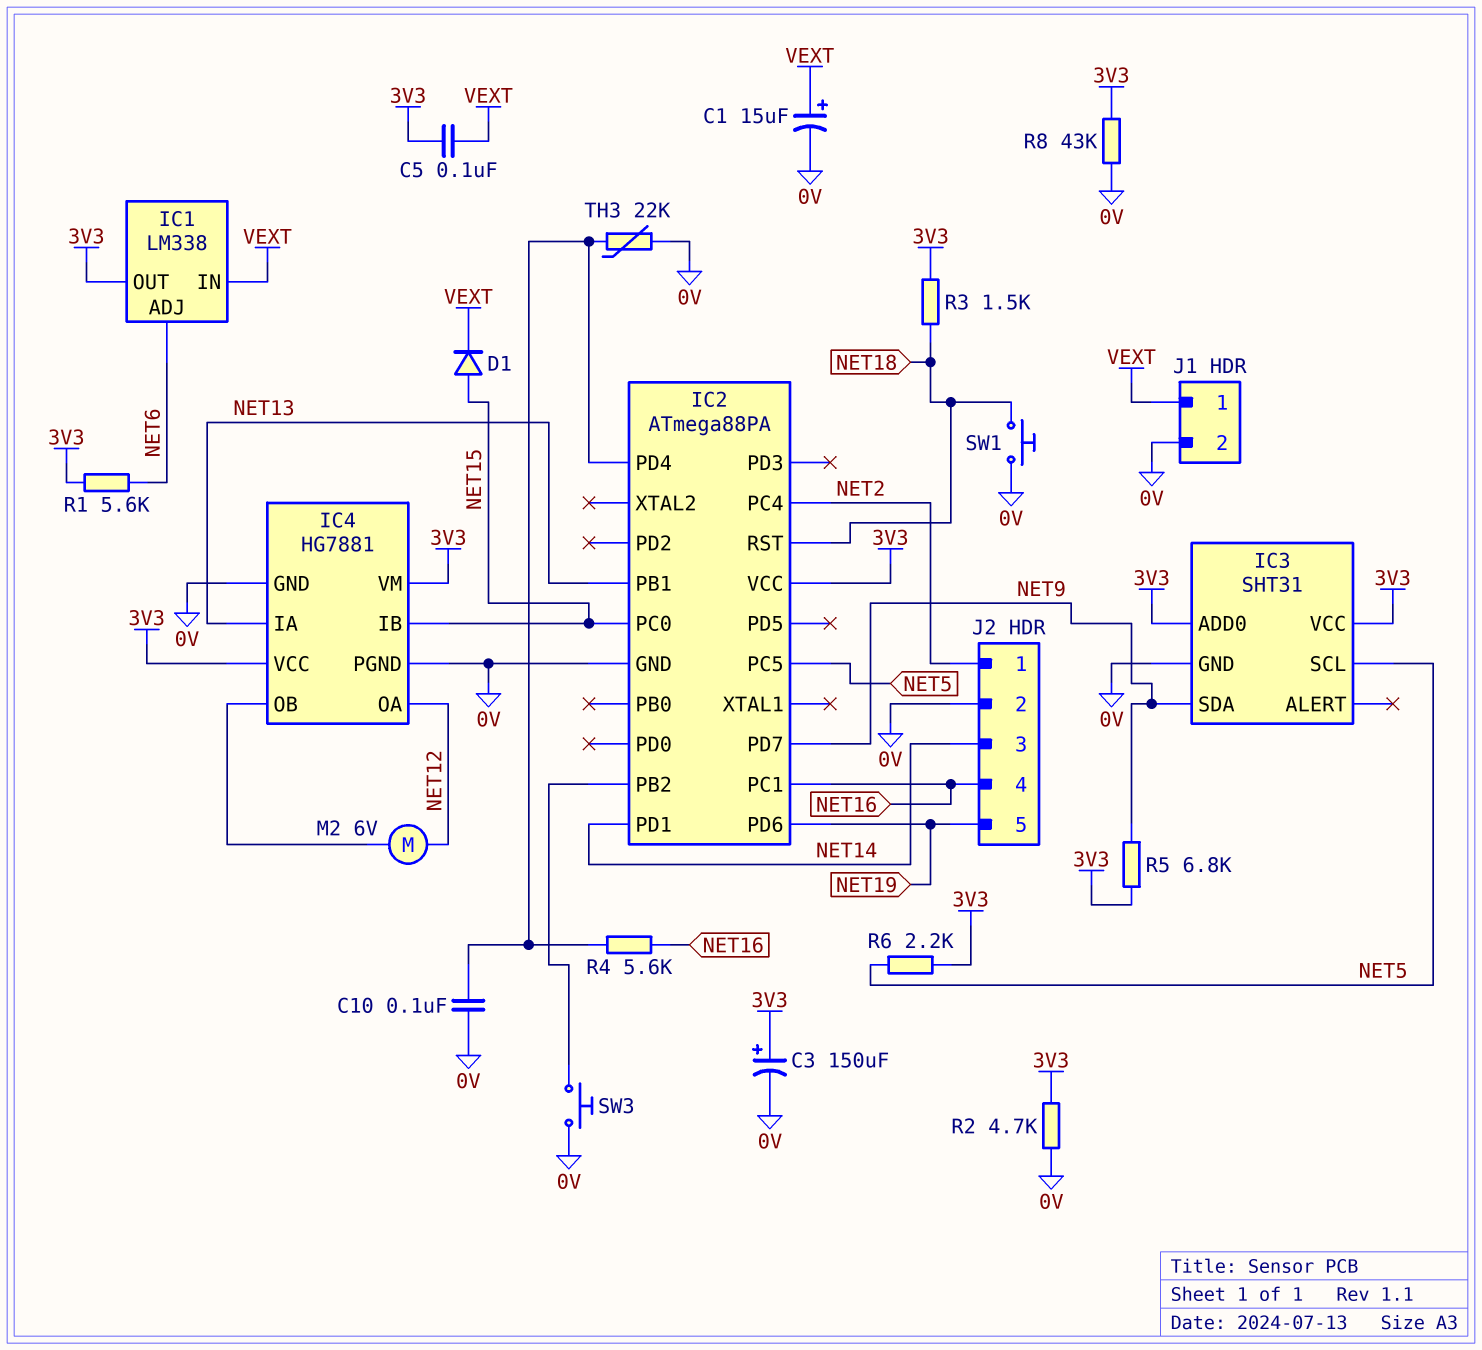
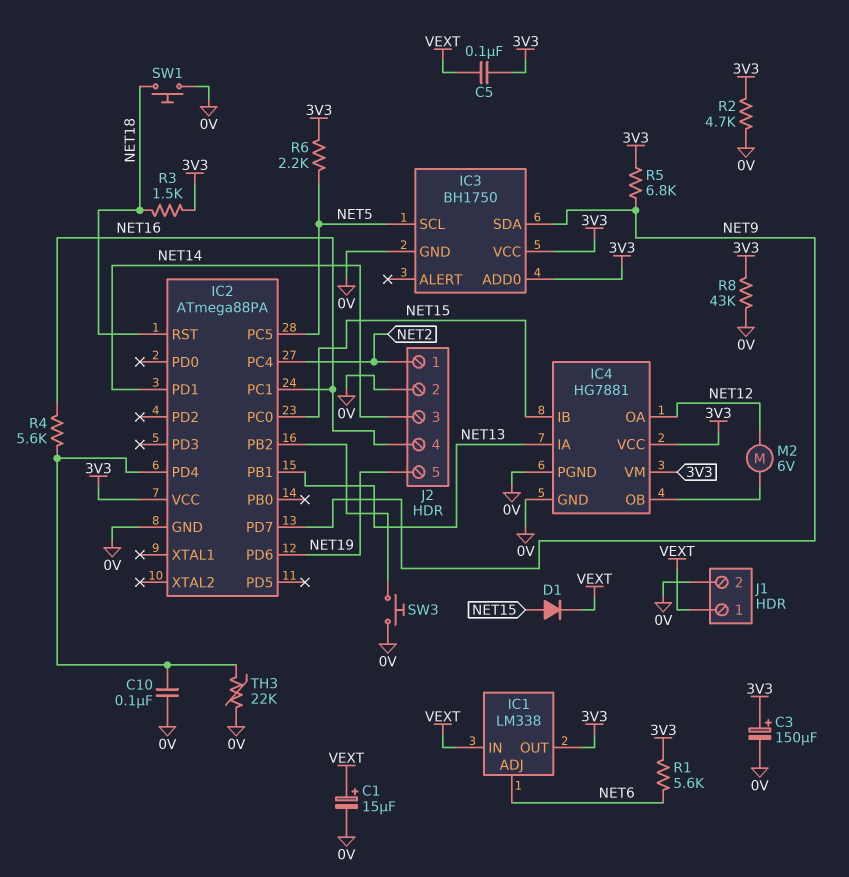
IC3: SHT31 -> BH1750

